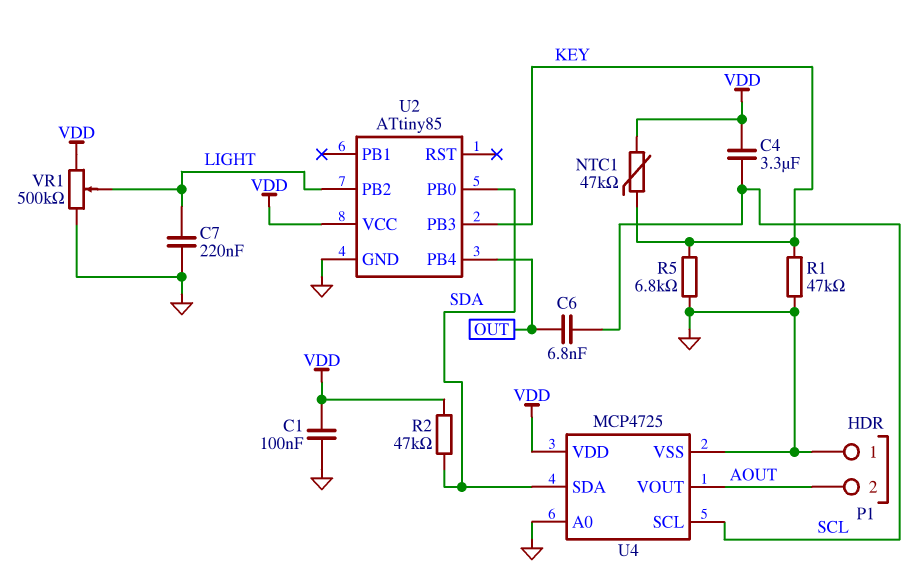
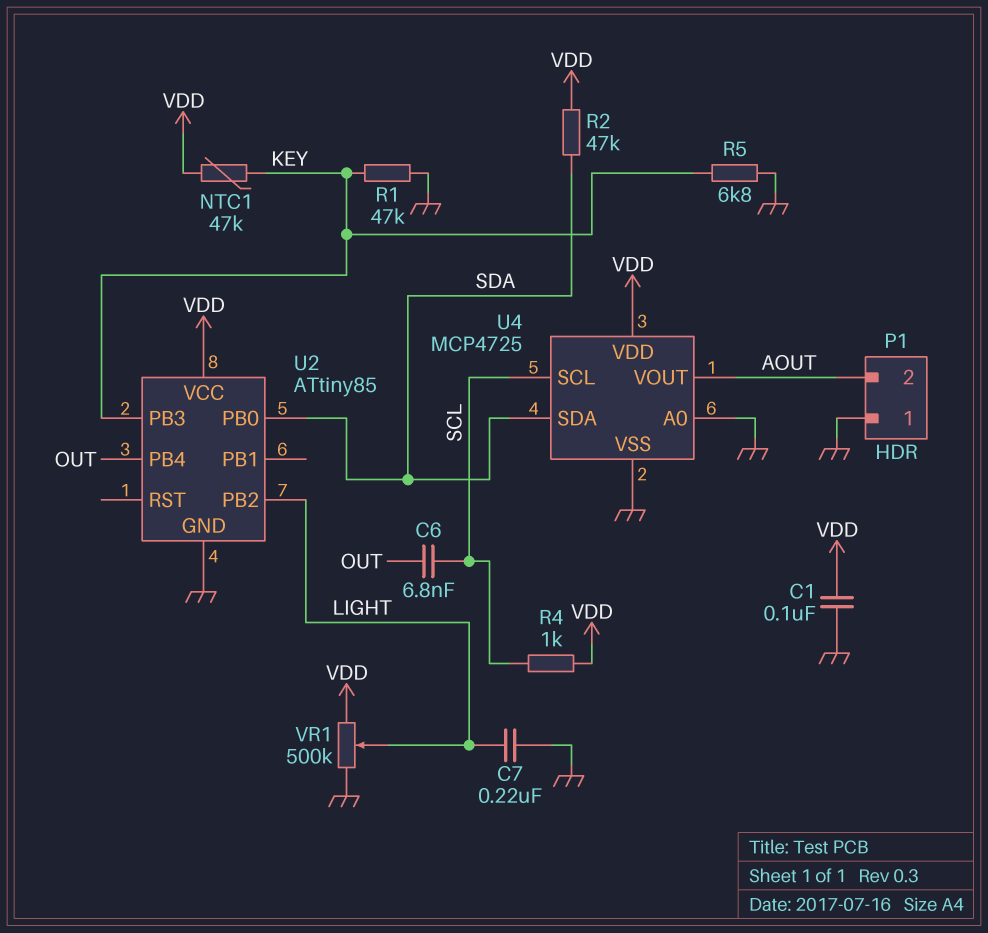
C4: 3.3uF (SCL, VDD) -> none
R4: none -> 1k (SCL, VDD)

